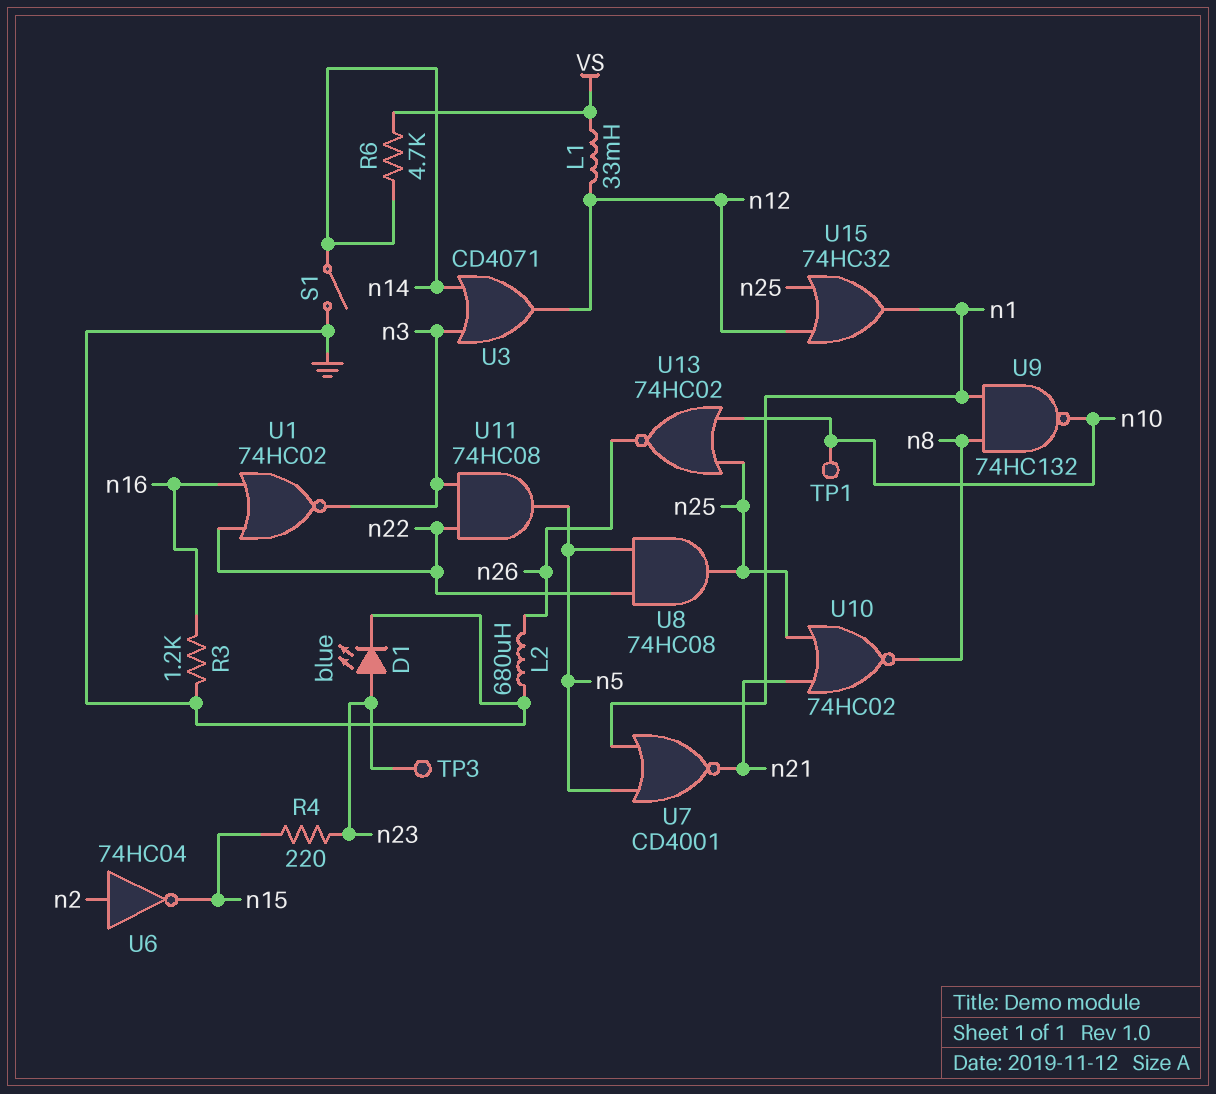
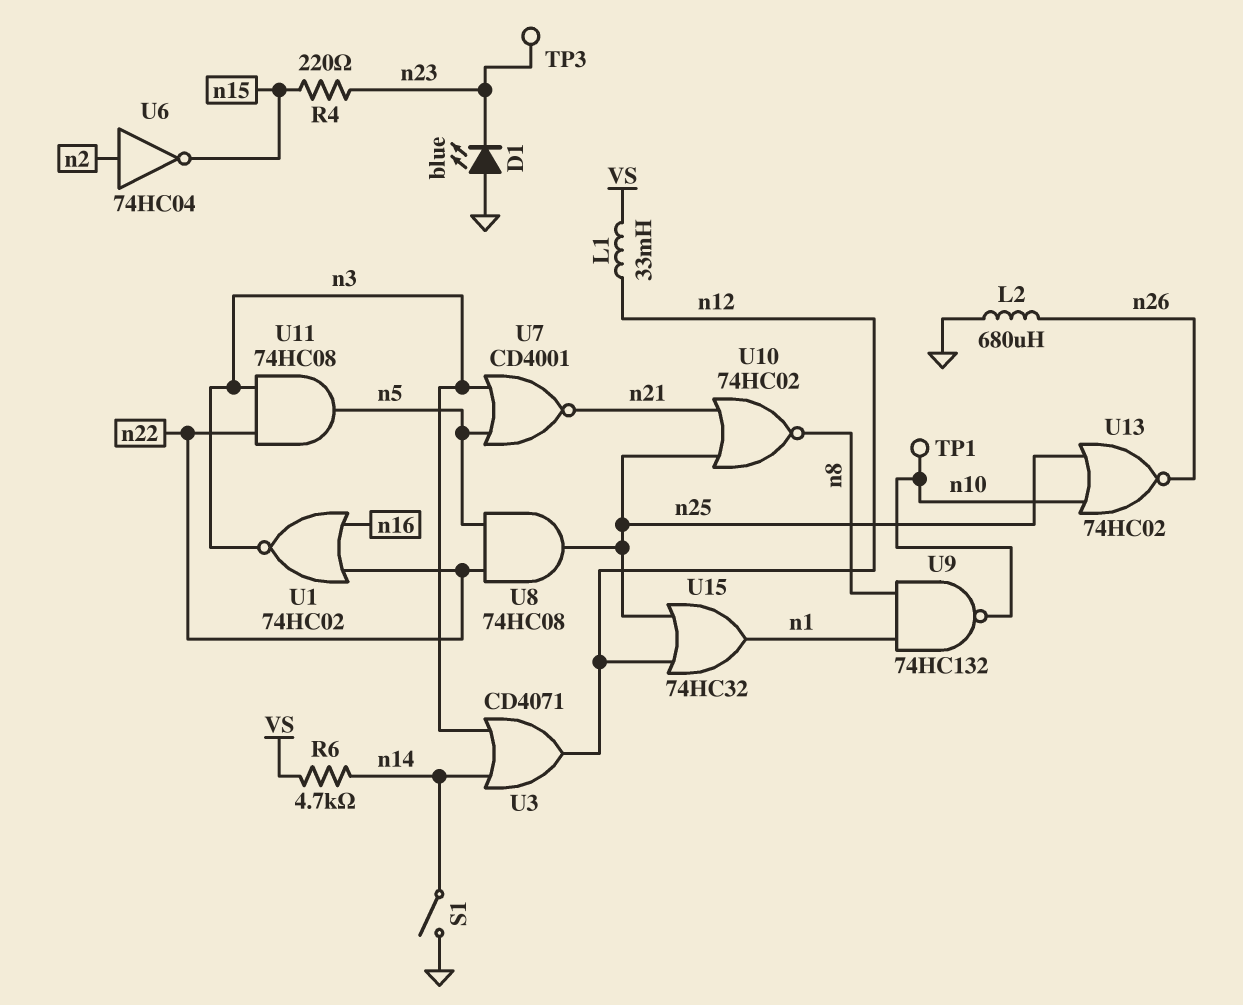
D1: LED blue (A n23, K GND) -> LED blue (A GND, K n23)
R3: 1.2k (GND, n16) -> none
U7: NOR CD4001 (in n1, in n5, out n21) -> NOR CD4001 (in n3, in n5, out n21)

